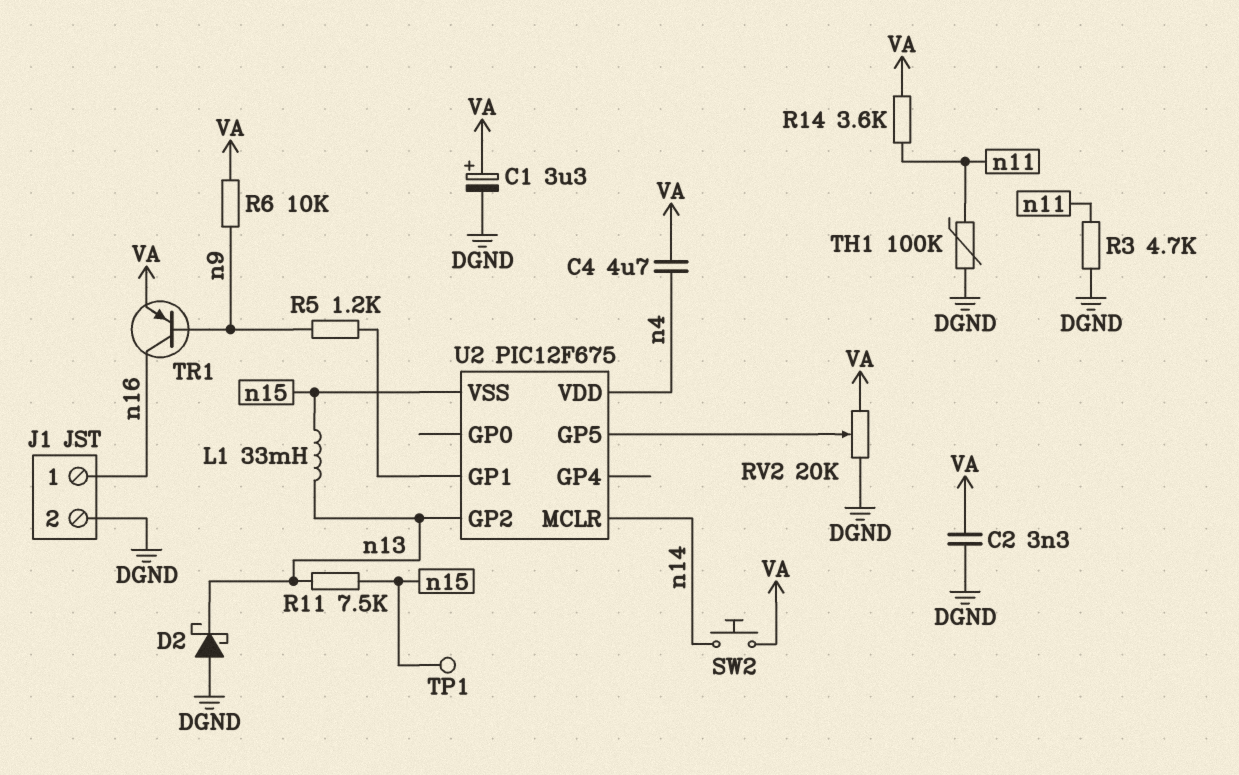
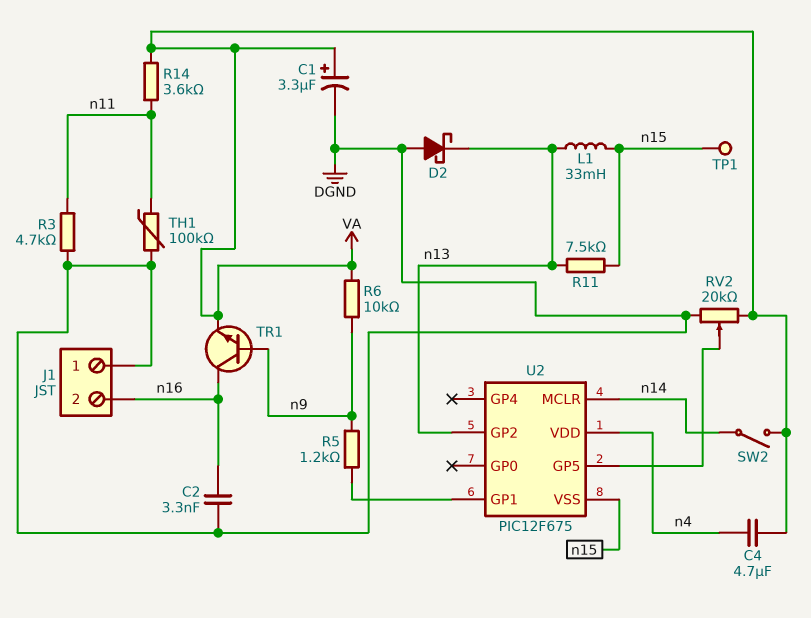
C2: 3.3nF (DGND, VA) -> 3.3nF (DGND, n16)
J1 pin 1: n16 -> DGND
J1 pin 2: DGND -> n16
SW2: button (VA, n14) -> switch (VA, n14)
TR1: PNP (B n9, C n16, E VA) -> NPN (B n9, C n16, E VA)

